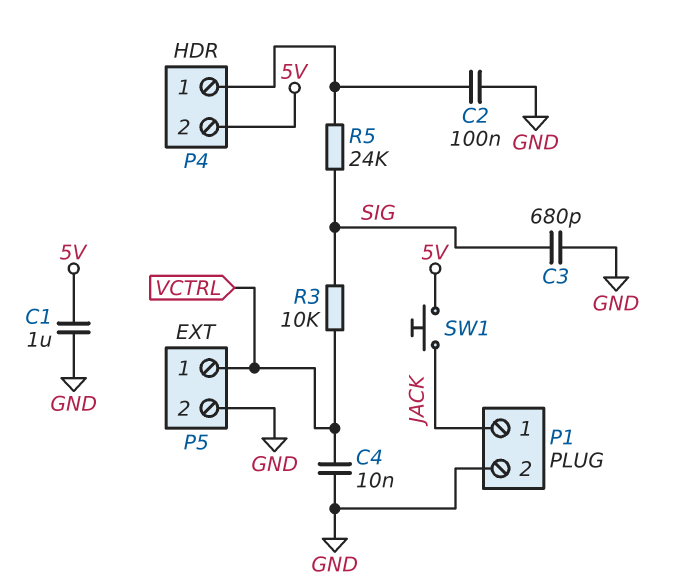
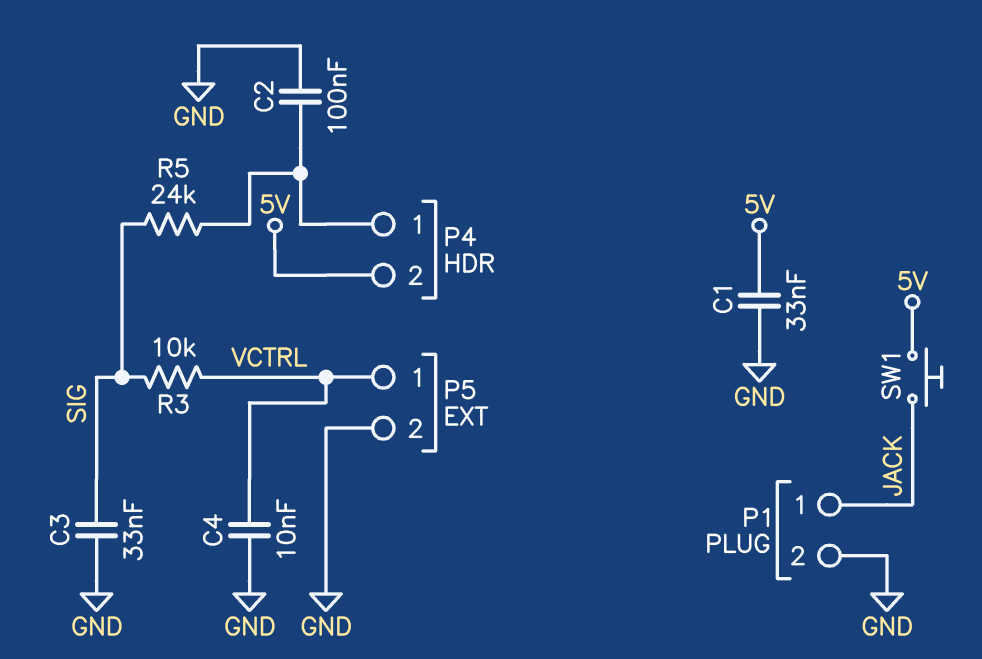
C1: 1uF (5V, GND) -> 33nF (5V, GND)
C3: 680pF (GND, SIG) -> 33nF (GND, SIG)

